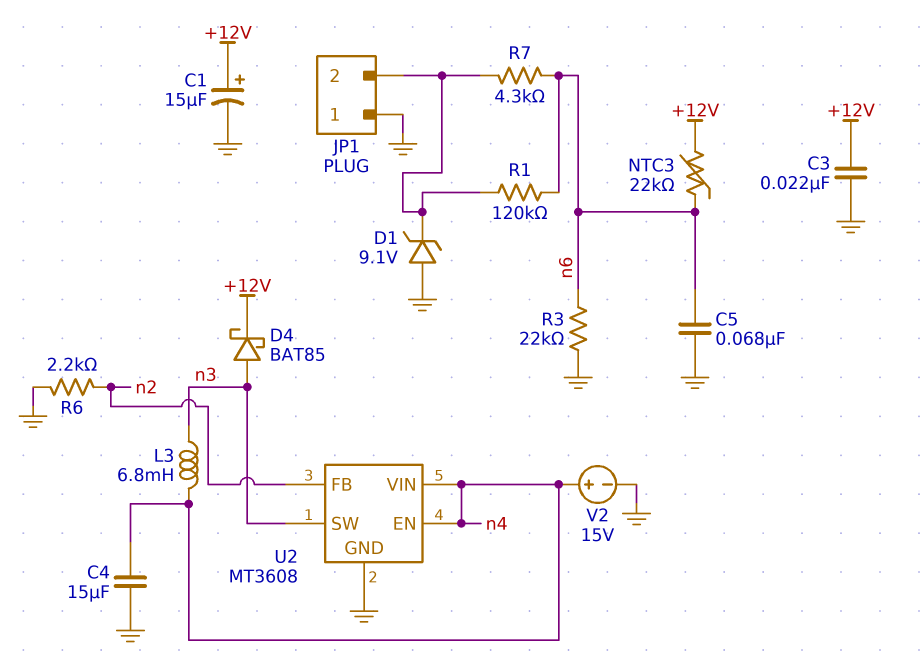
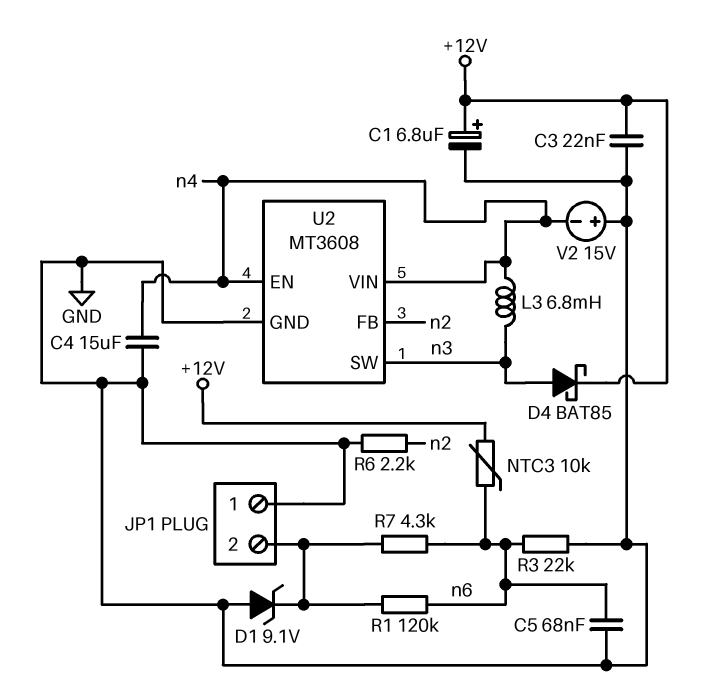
C1: 15uF (plus +12V, minus GND) -> 6.8uF (plus +12V, minus GND)
NTC3: 22k (+12V, n6) -> 10k (+12V, n6)
V2: 15V (plus n4, minus GND) -> 15V (plus GND, minus n4)

